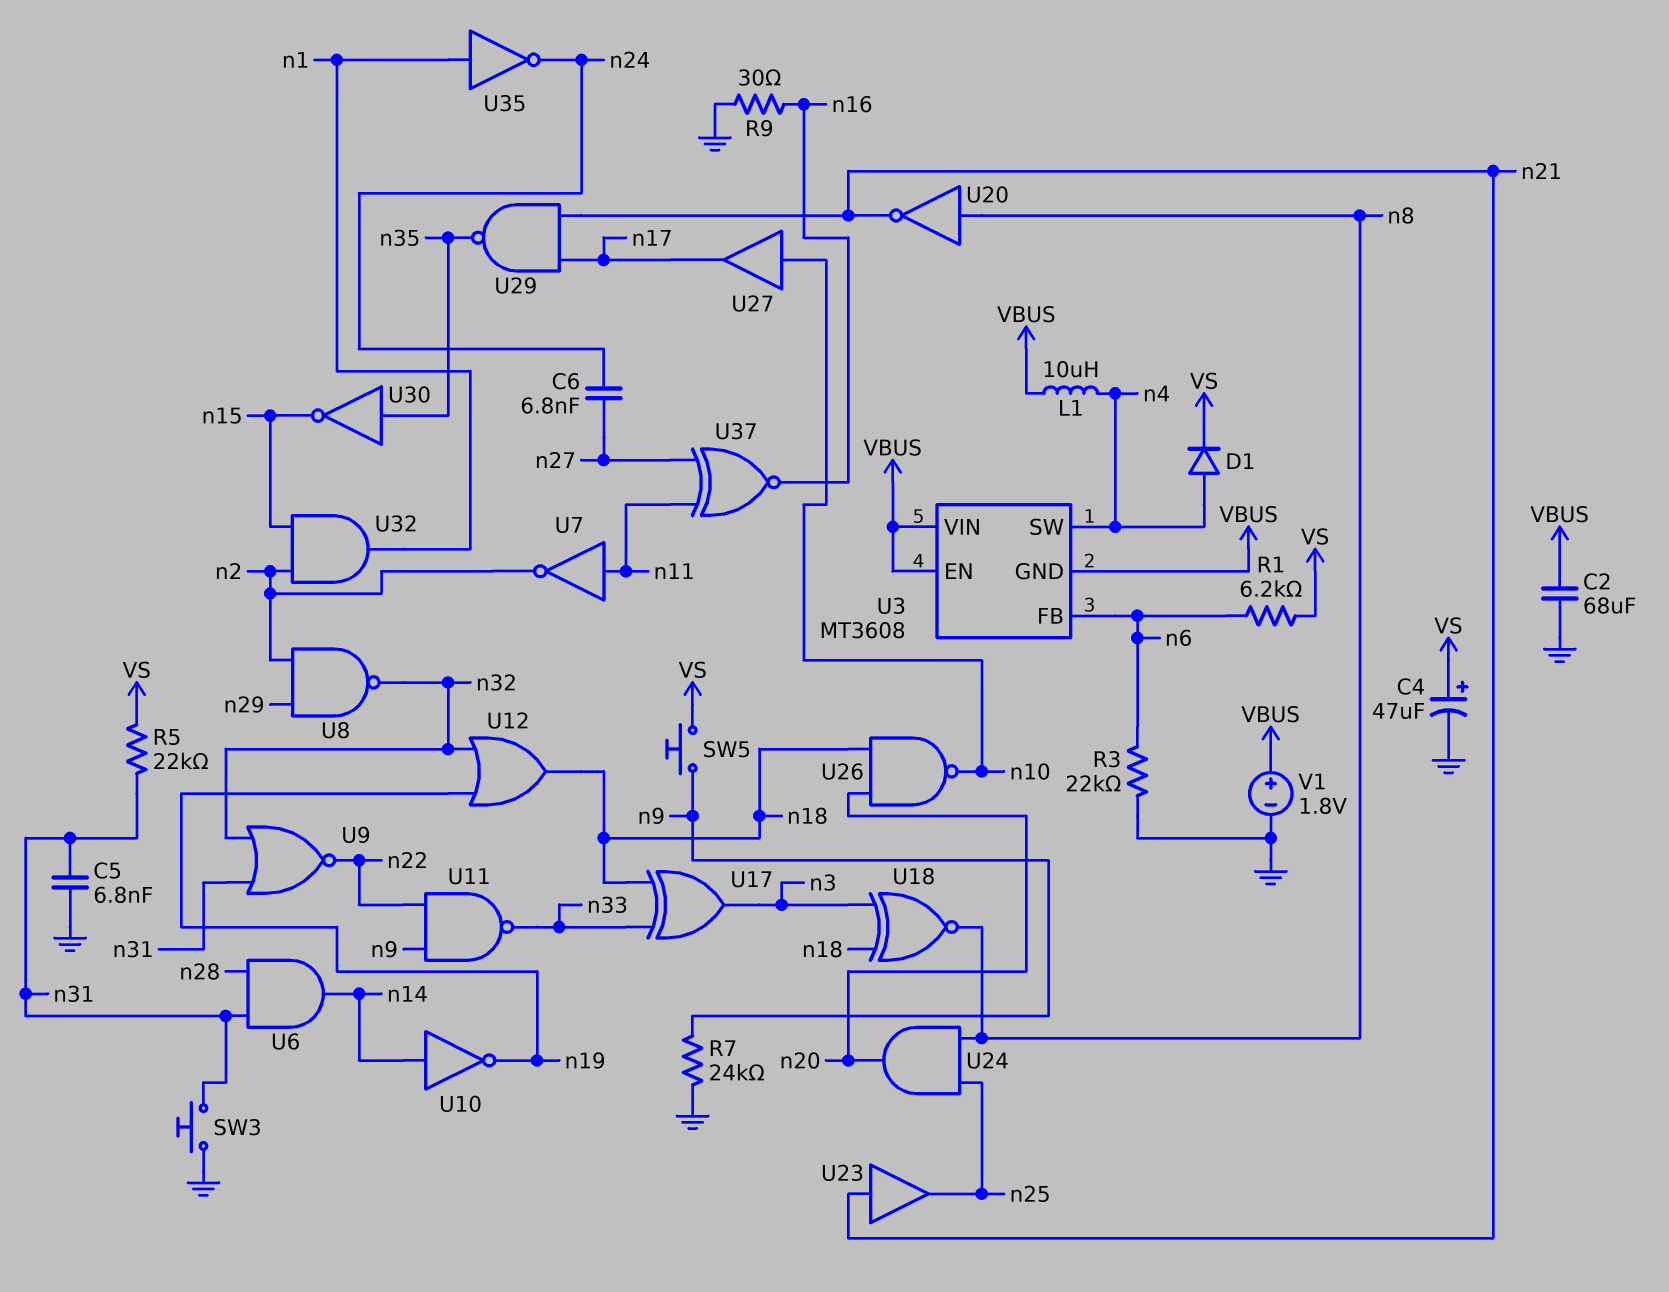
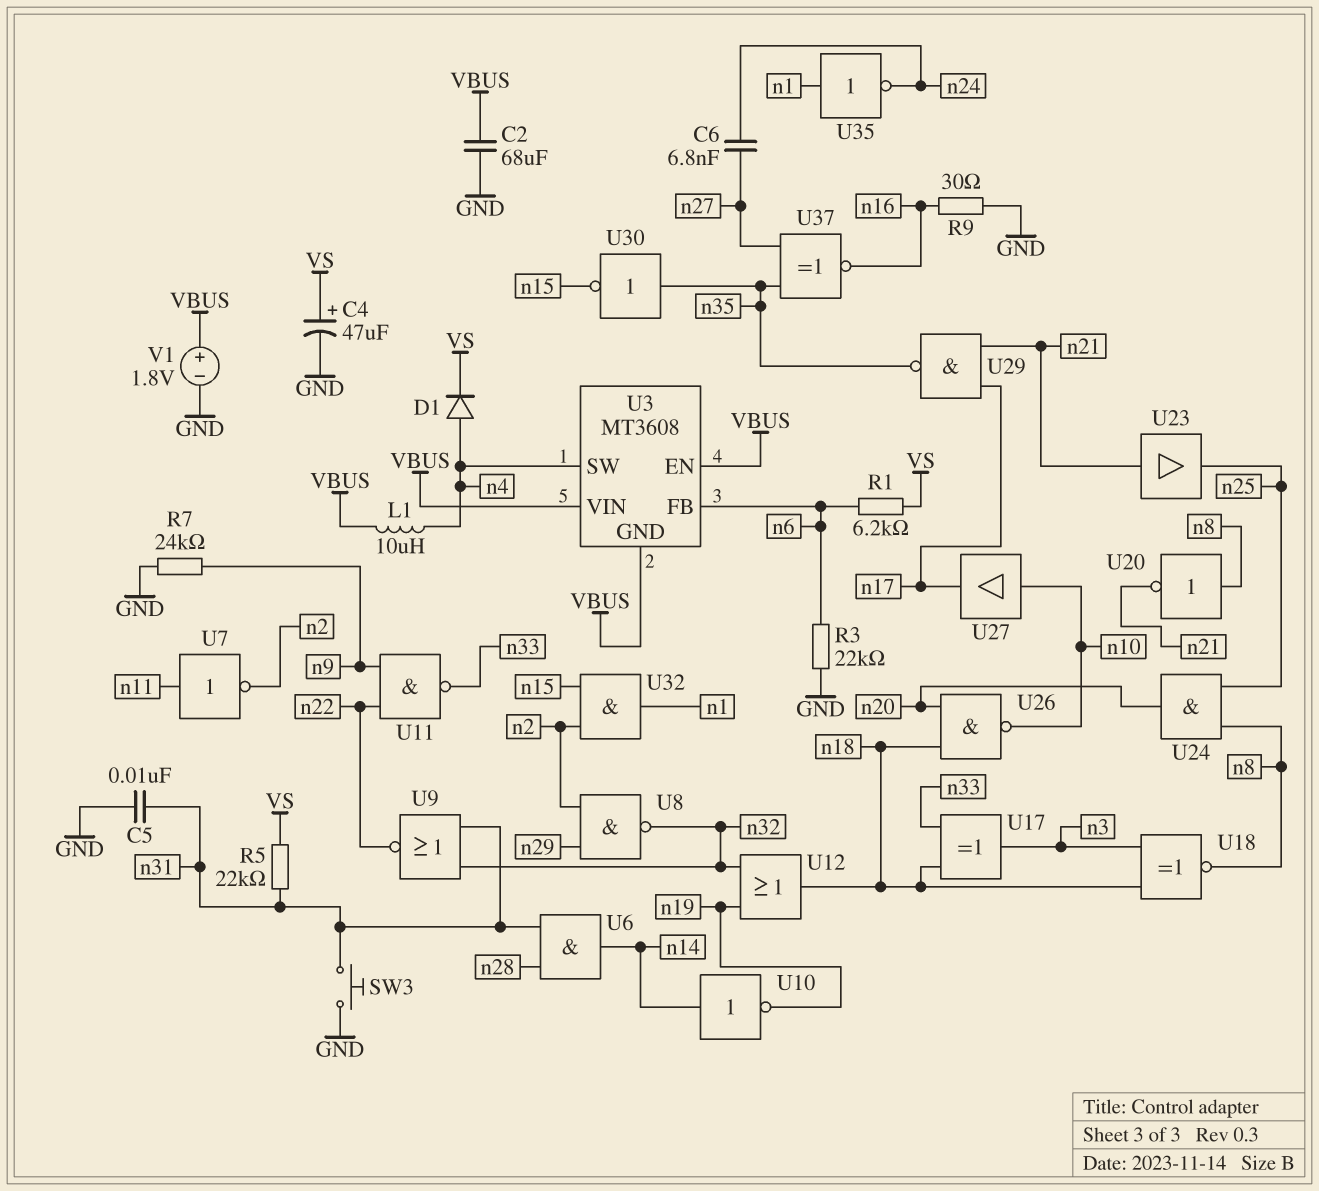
C5: 6.8nF (GND, n31) -> 10nF (GND, n31)
SW5: button (VS, n9) -> none
U37: XNOR (in n11, in n27, out n16) -> XNOR (in n27, in n35, out n16)

